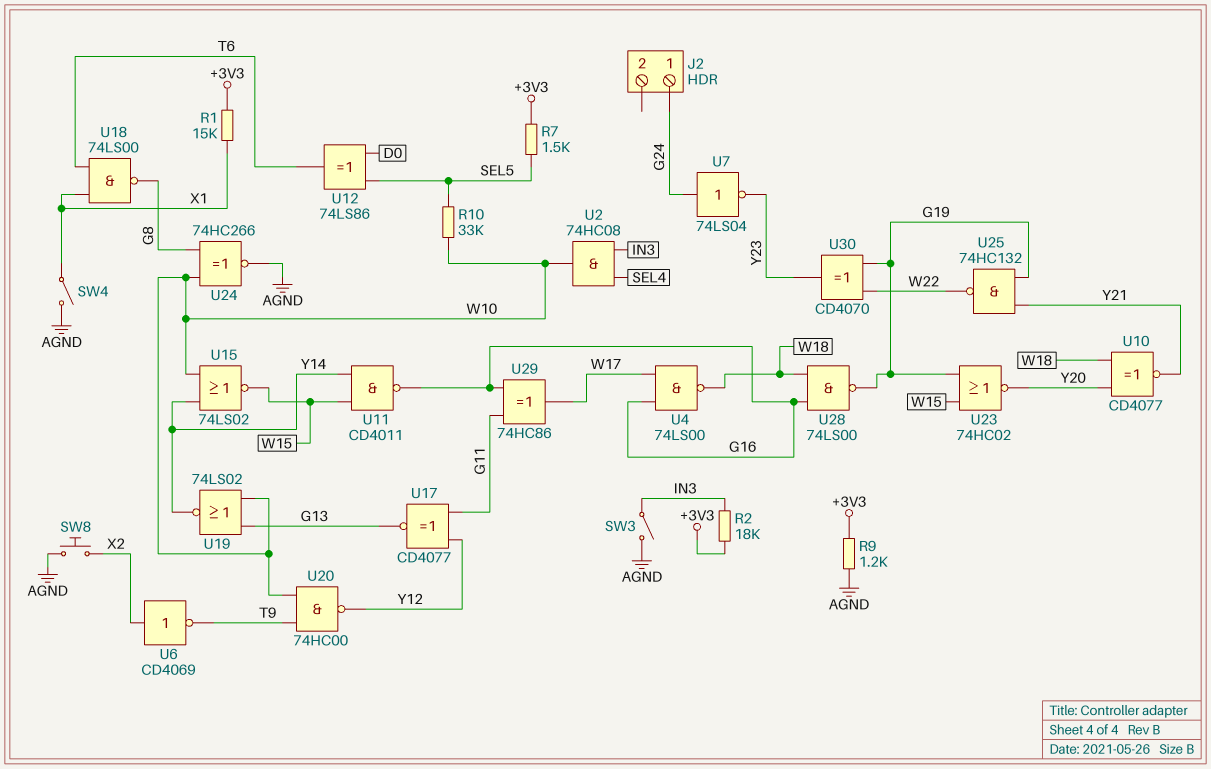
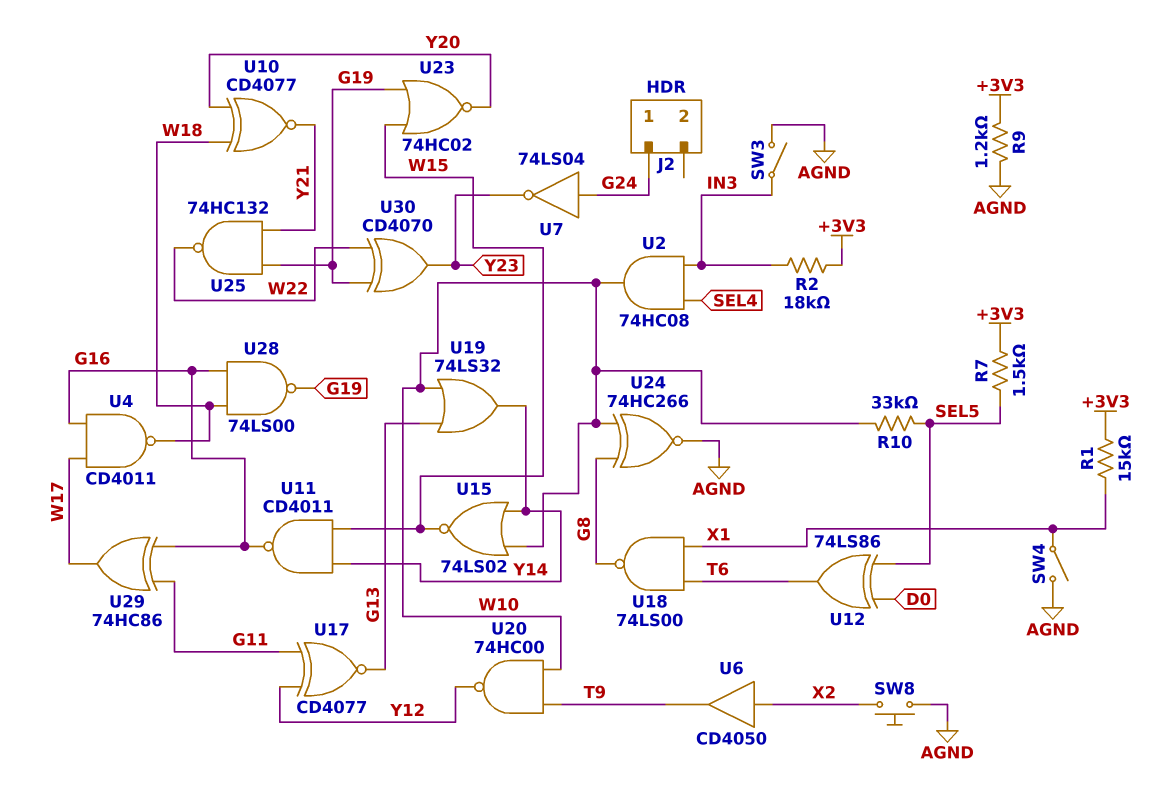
U4: NAND 74LS00 (in G16, in W17, out W18) -> NAND CD4011 (in G16, in W17, out W18)
U6: NOT CD4069 (in X2, out T9) -> buffer CD4050 (in X2, out T9)
U19: NOR 74LS02 (in G13, in W10, out Y14) -> OR 74LS32 (in G13, in W10, out Y14)

